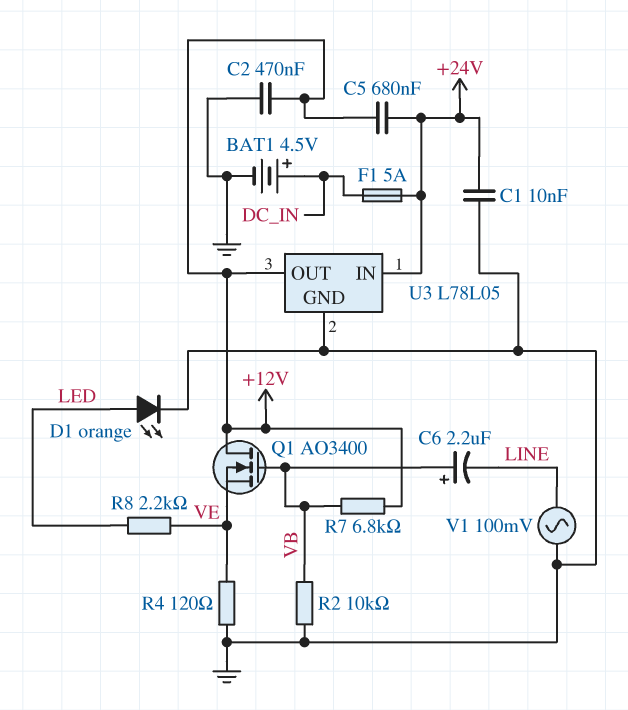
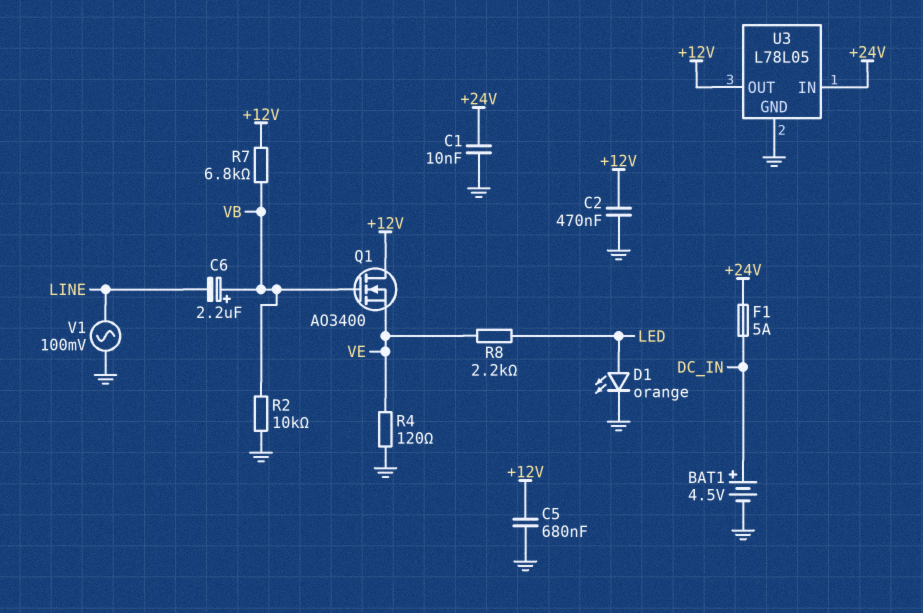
C5: 680nF (+12V, +24V) -> 680nF (+12V, GND)

